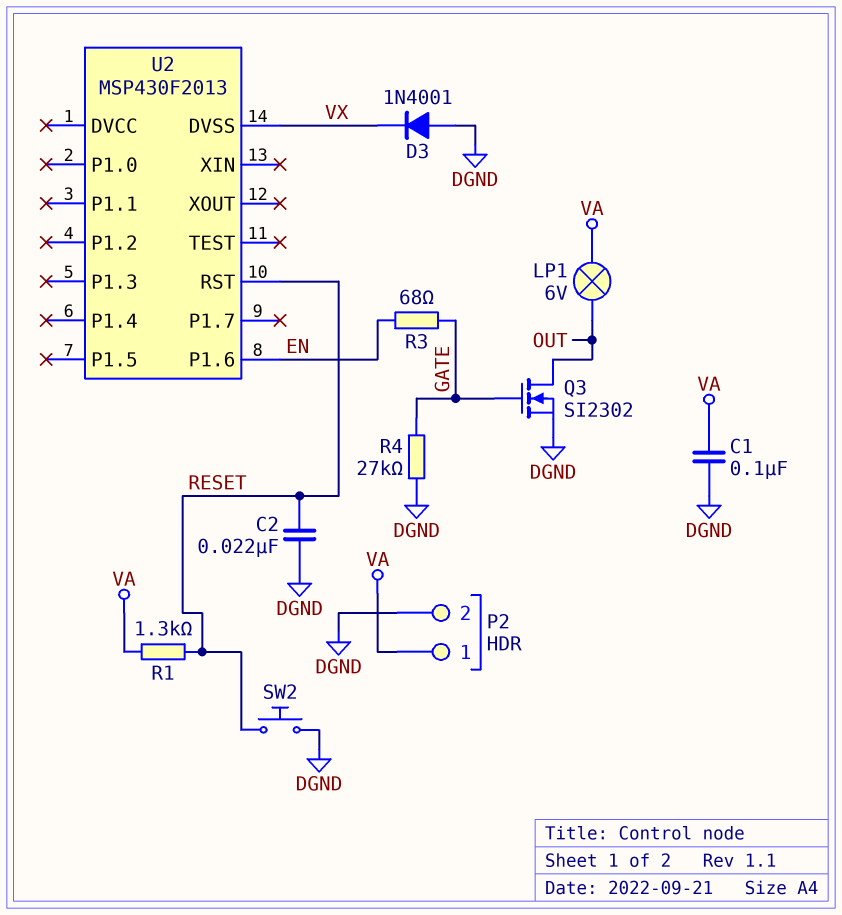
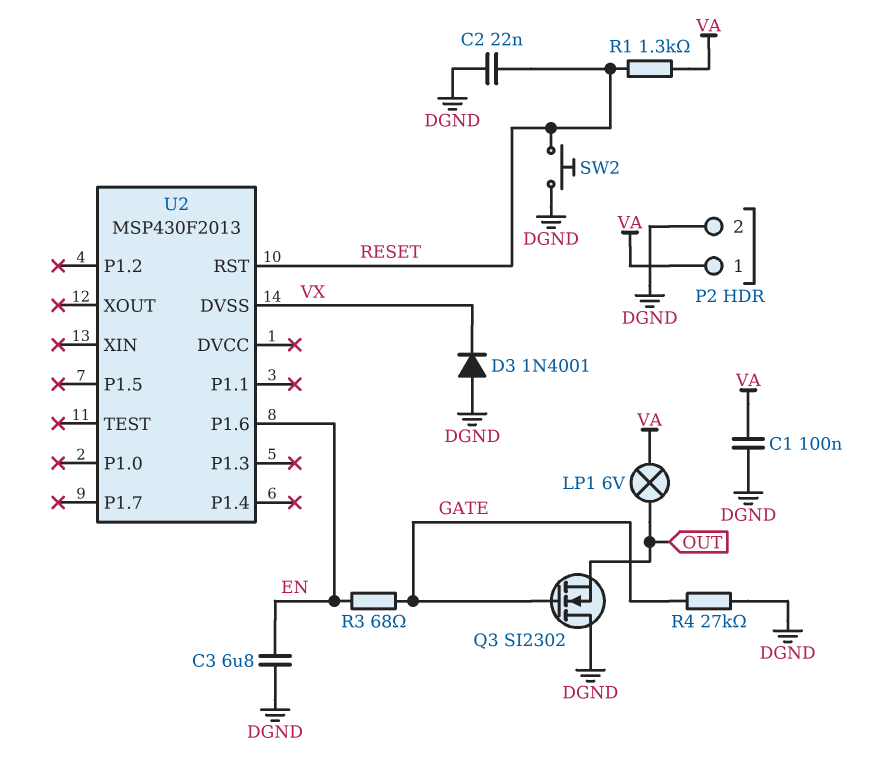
C3: none -> 6.8uF (DGND, EN)
Q3: NMOS SI2302 (G GATE, D OUT, S DGND) -> NMOS SI2302 (G GATE, D DGND, S OUT)

